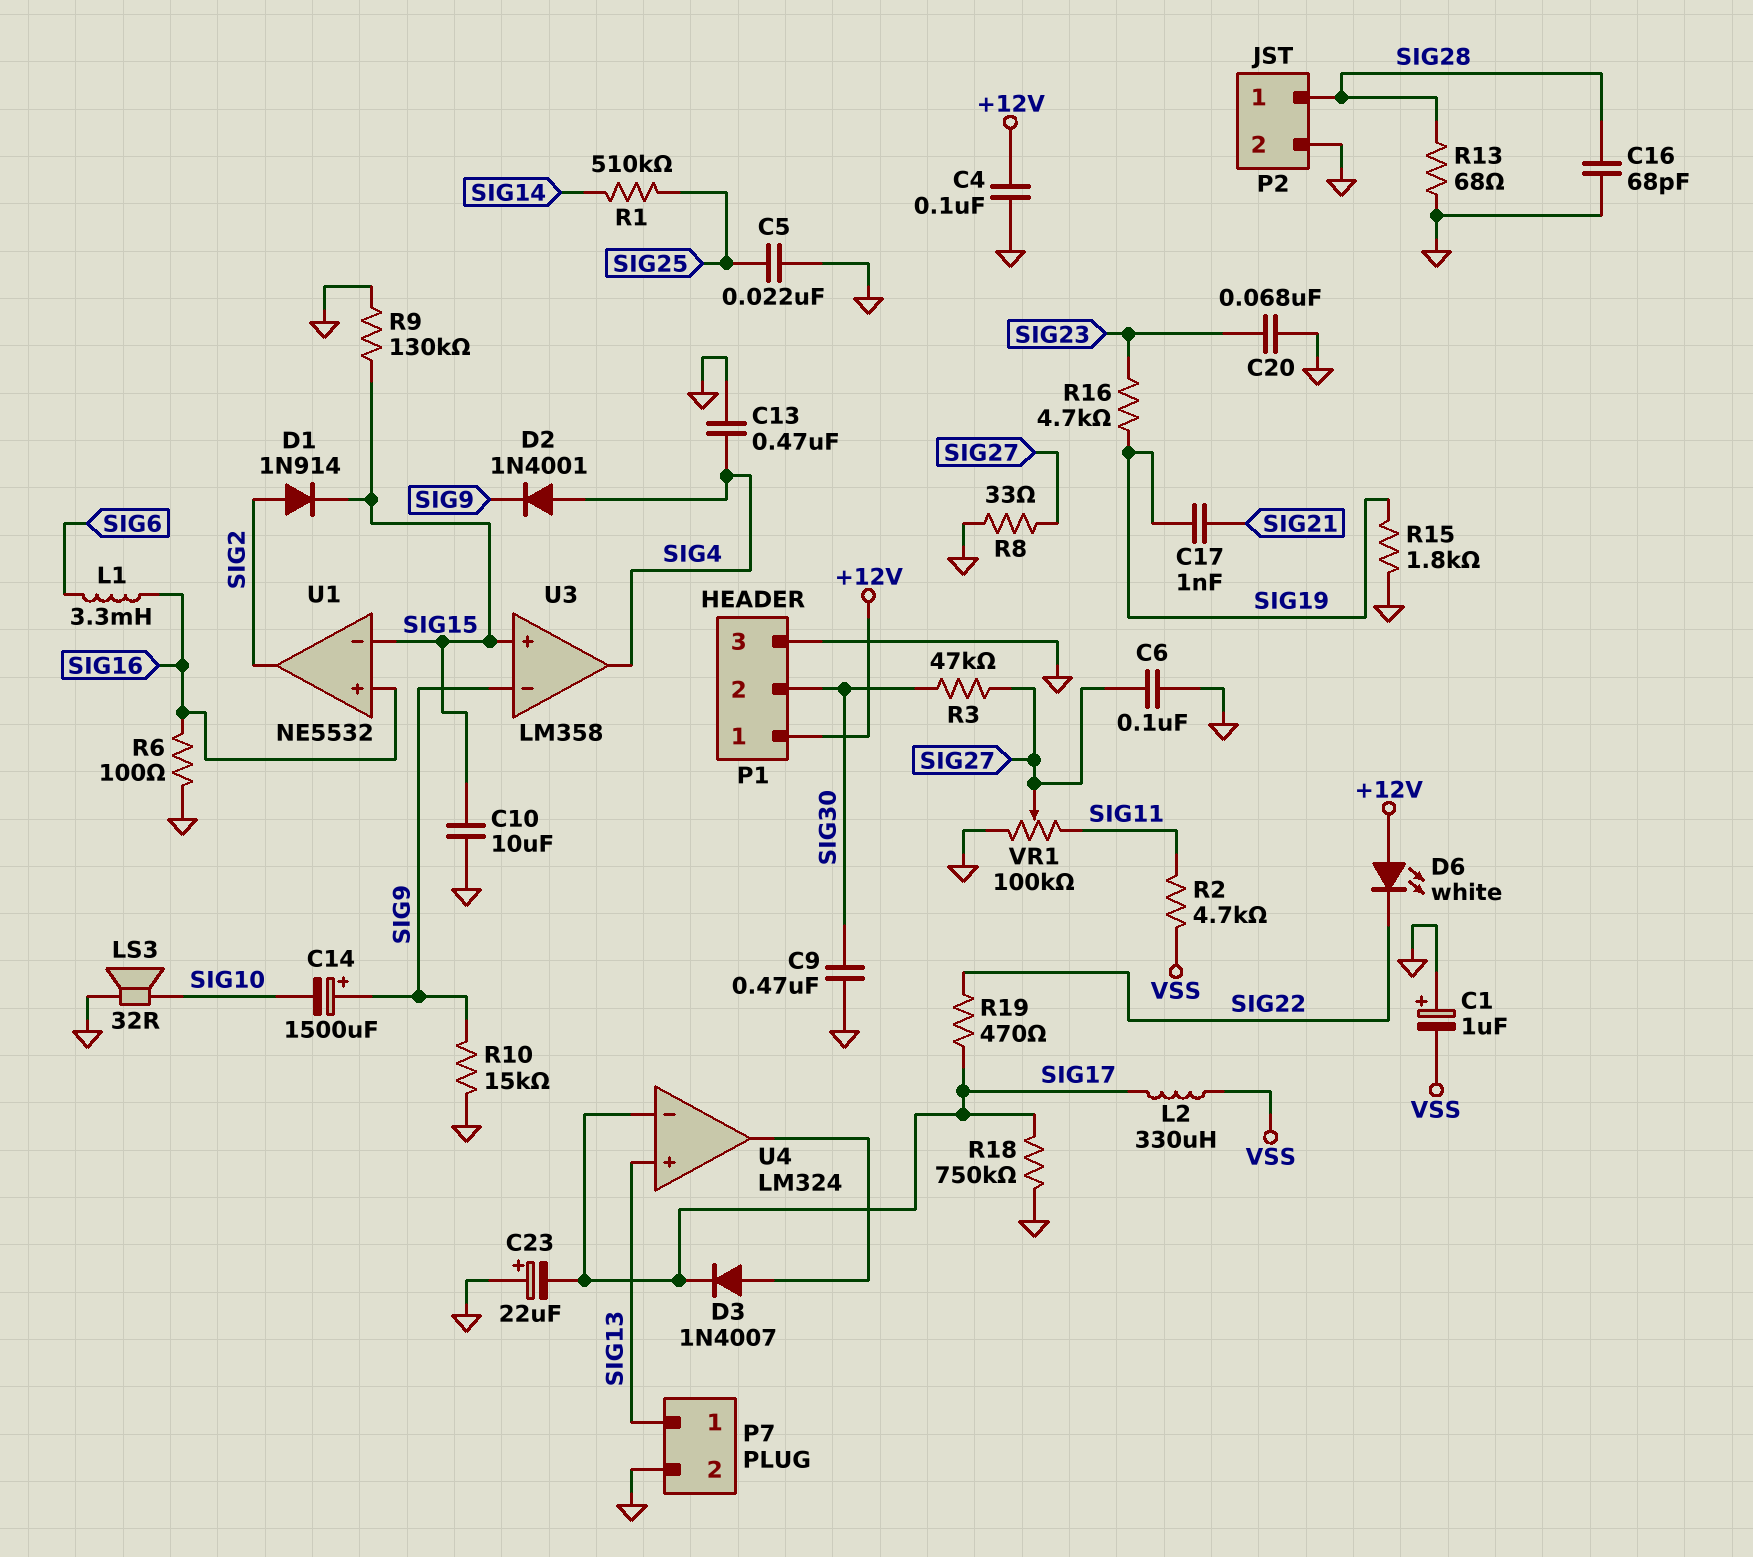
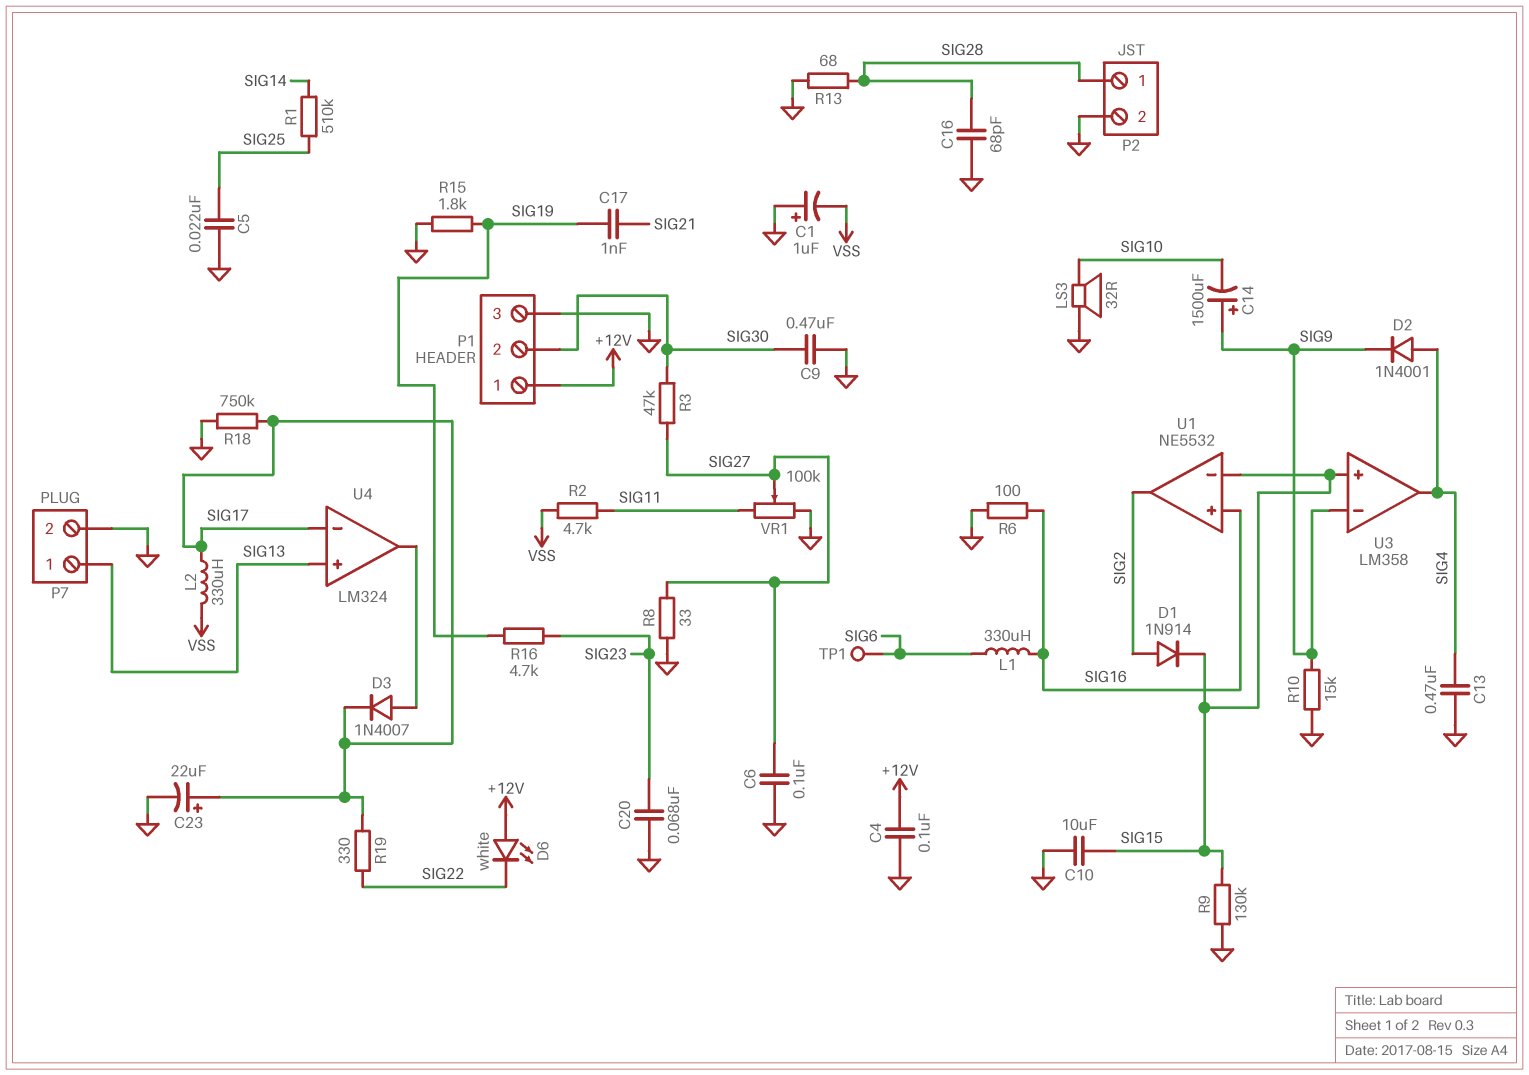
C23: 22uF (plus GND, minus SIG17) -> 22uF (plus SIG17, minus GND)
L1: 3.3mH (SIG6, SIG16) -> 330uH (SIG6, SIG16)
R19: 470 (SIG17, SIG22) -> 330 (SIG17, SIG22)
TP1: none -> test point (SIG6)

